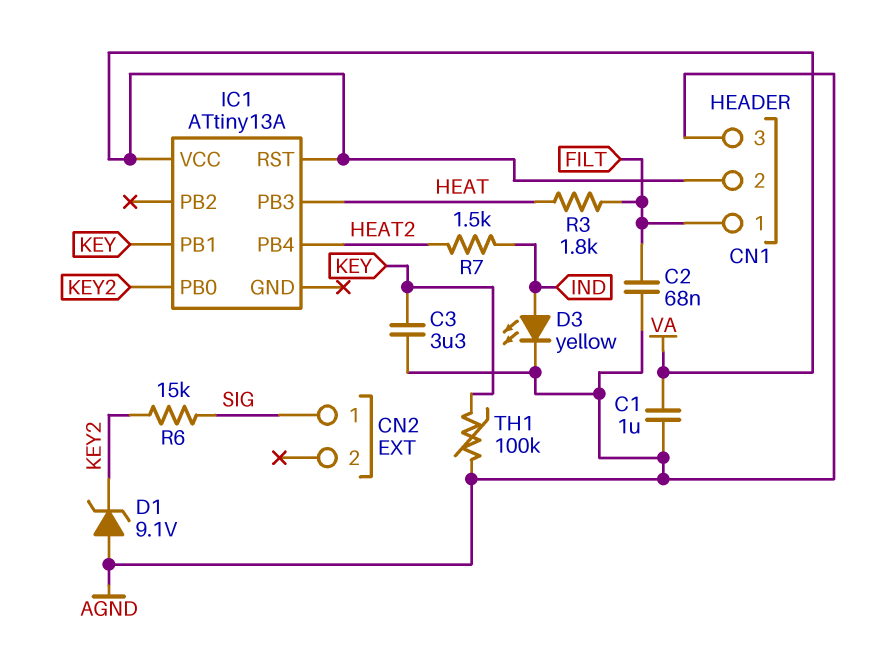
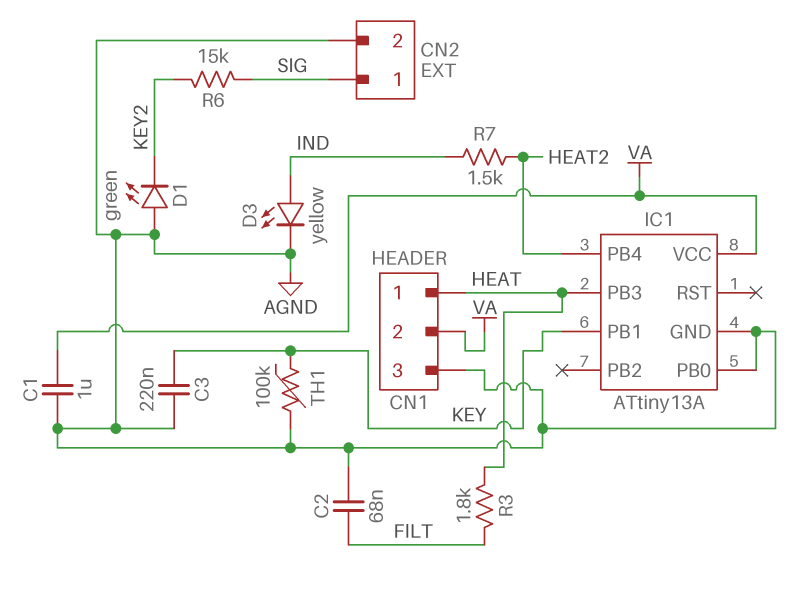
C3: 3.3uF (AGND, KEY) -> 220nF (AGND, KEY)
CN1 pin 1: FILT -> HEAT
CN2 pin 2: none -> AGND
D1: zener 9.1V (A AGND, K KEY2) -> LED green (A AGND, K KEY2)
IC1 pin GND: none -> AGND
IC1 pin PB0: KEY2 -> AGND
IC1 pin RST: VA -> none

